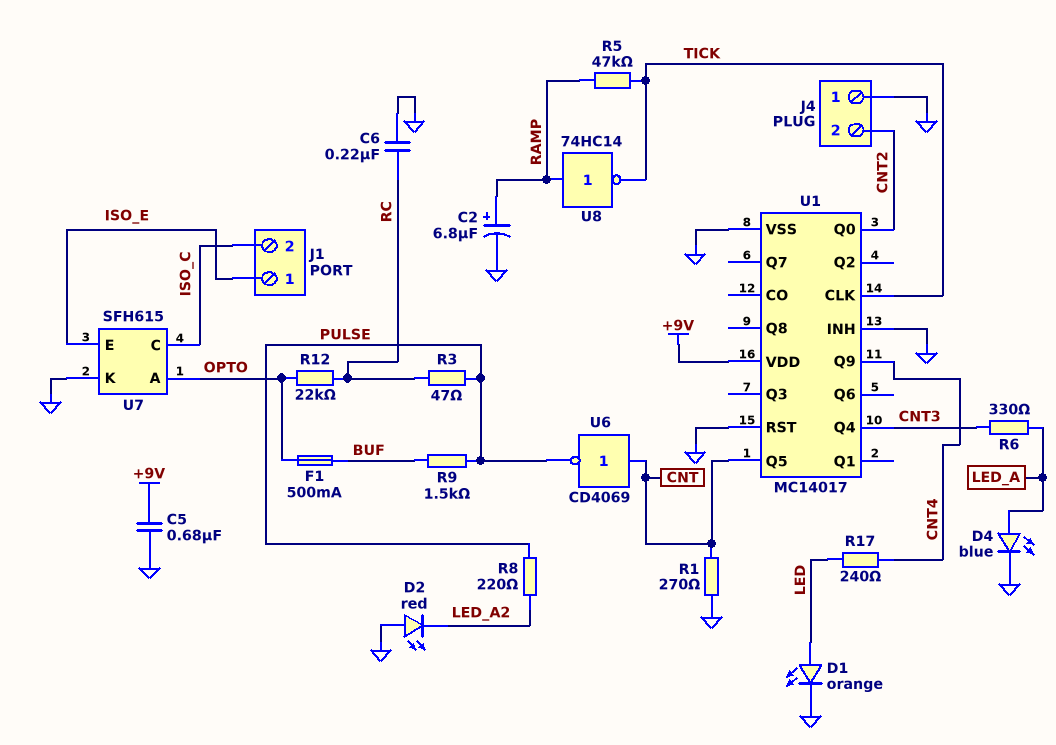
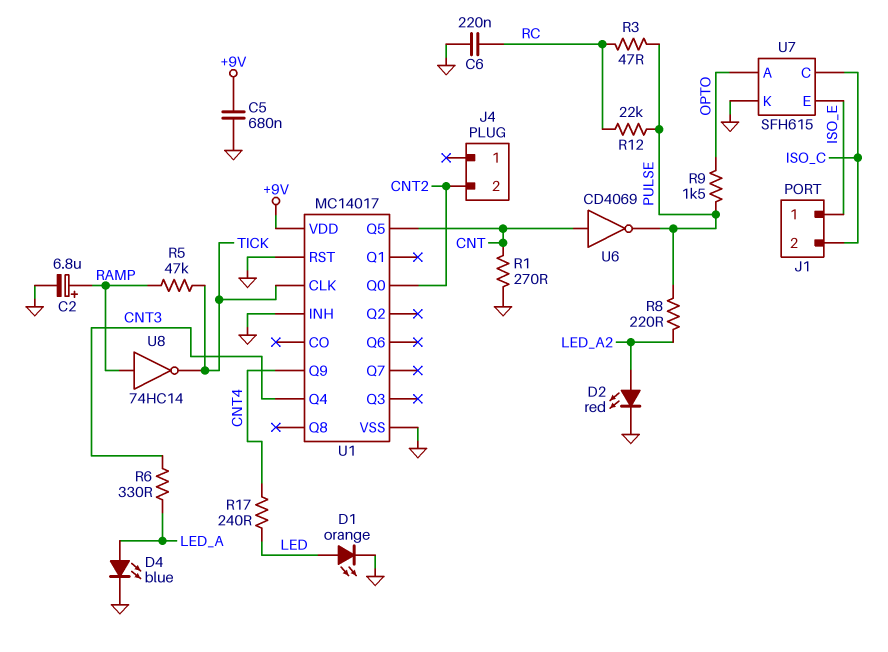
D2: LED red (A GND, K LED_A2) -> LED red (A LED_A2, K GND)
F1: 500mA (BUF, OPTO) -> none
J4 pin 1: GND -> none
R9: 1.5k (BUF, PULSE) -> 1.5k (OPTO, PULSE)
R12: 22k (OPTO, RC) -> 22k (PULSE, RC)

